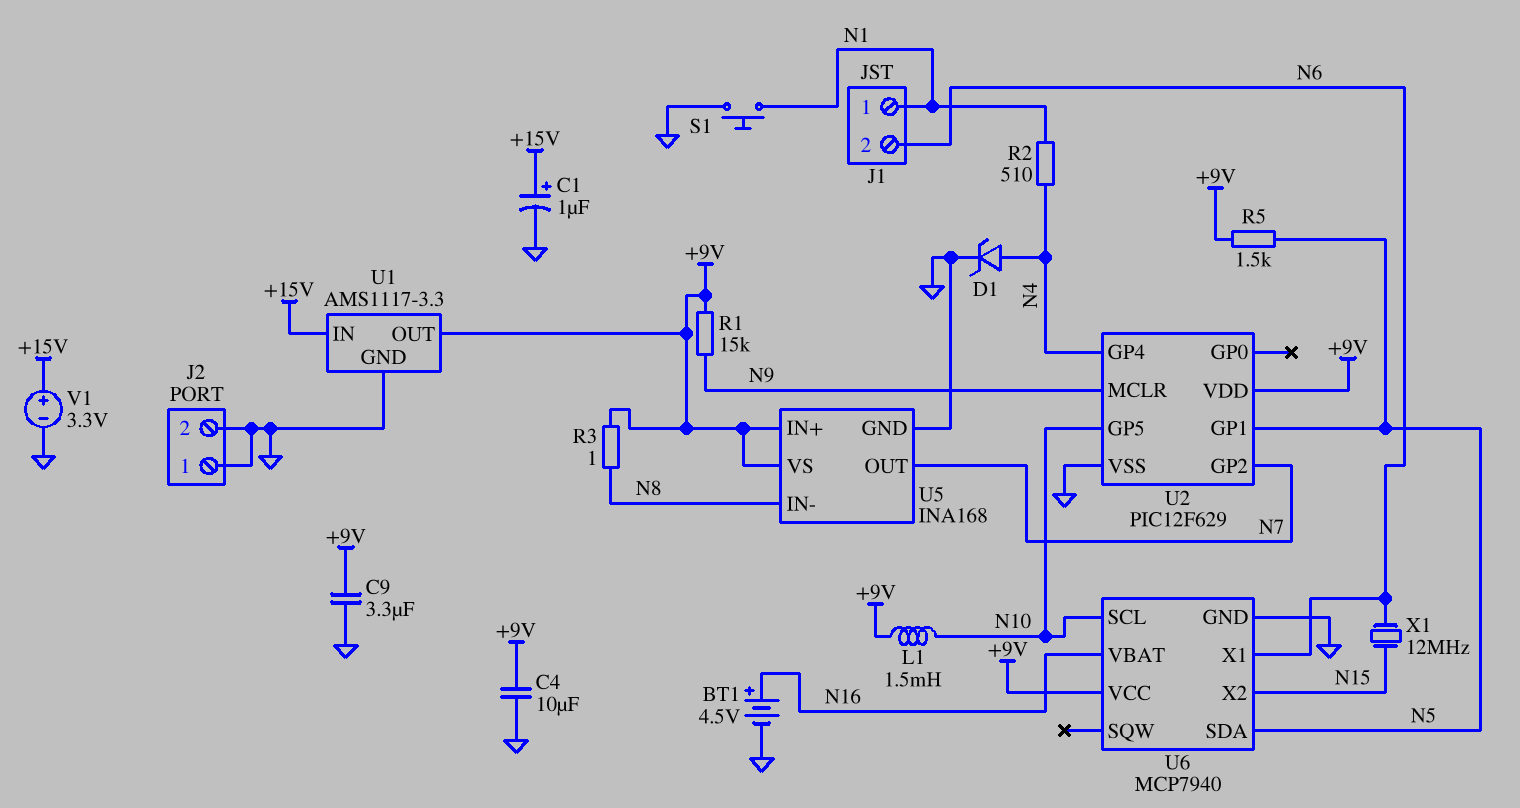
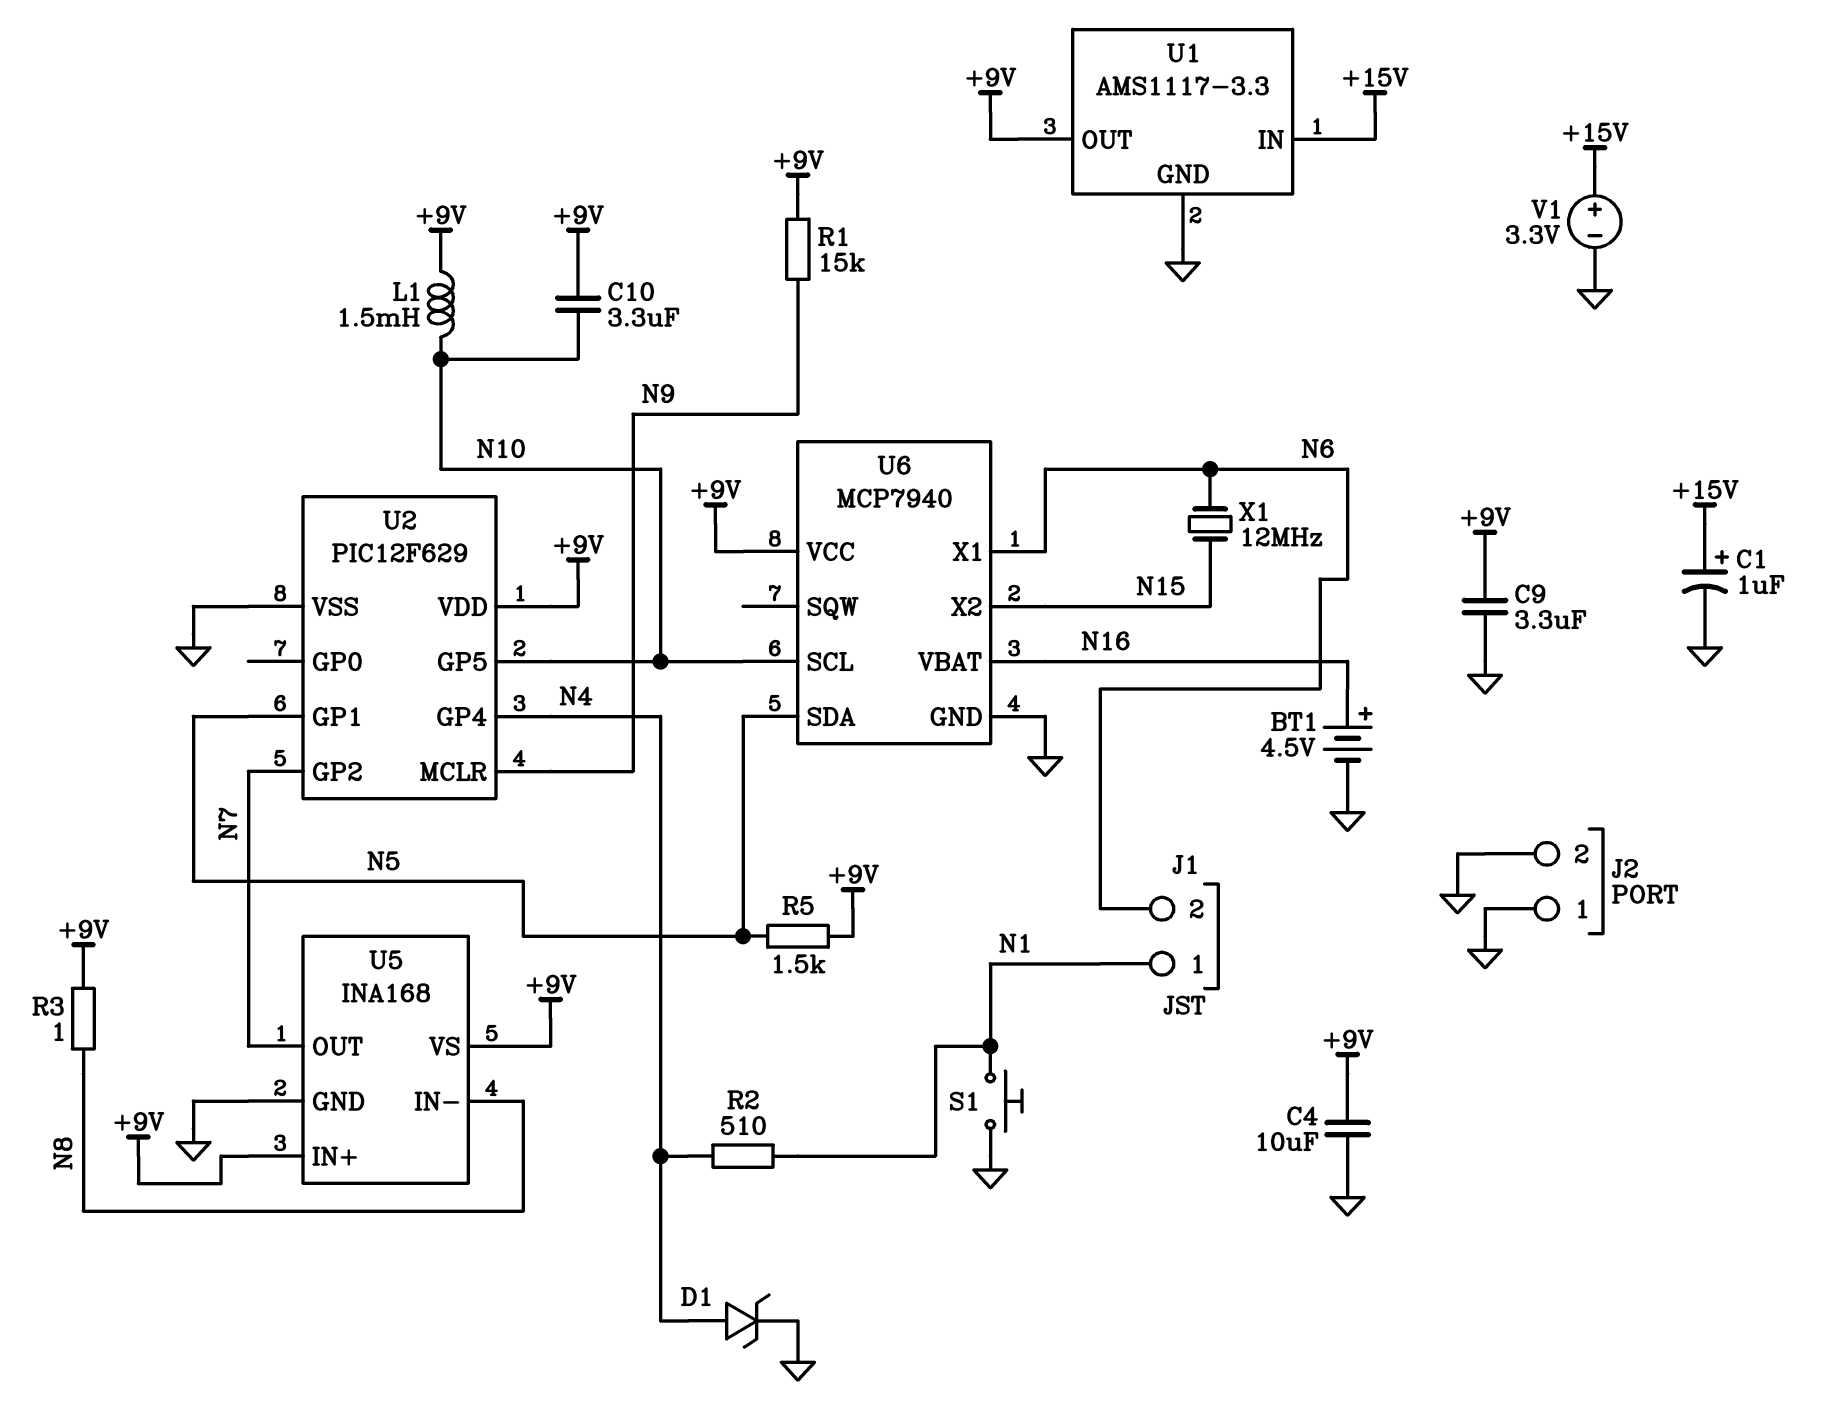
C10: none -> 3.3uF (+9V, N10)

